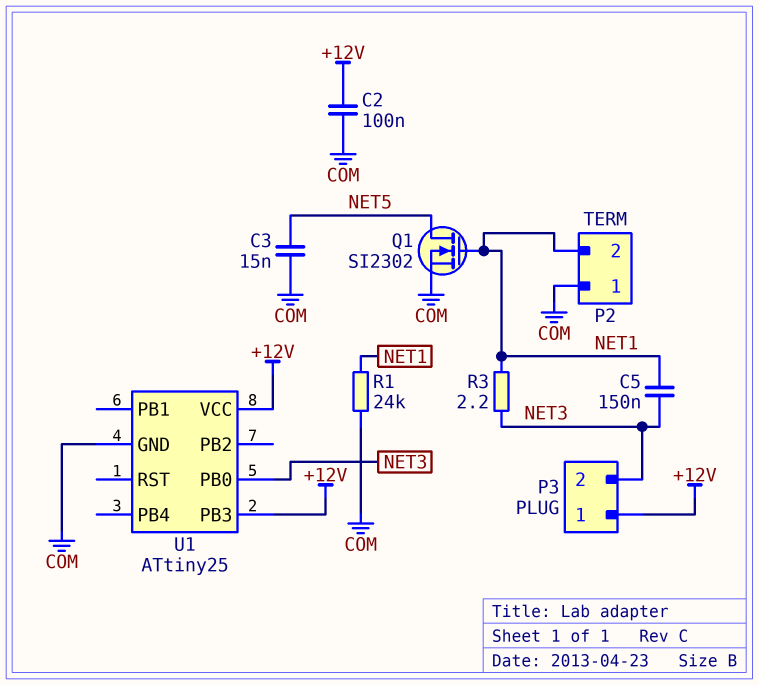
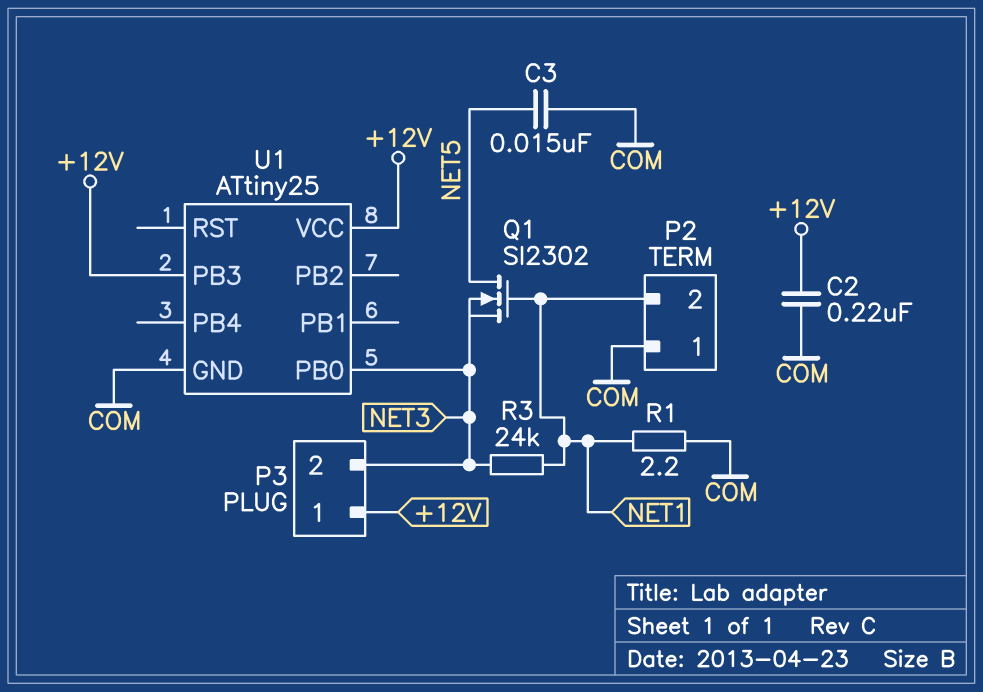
C2: 100nF (+12V, COM) -> 220nF (+12V, COM)
C5: 150nF (NET1, NET3) -> none
Q1: NMOS SI2302 (G NET1, D NET5, S COM) -> NMOS SI2302 (G NET1, D NET5, S NET3)
R1: 24k (COM, NET1) -> 2.2 (COM, NET1)
R3: 2.2 (NET1, NET3) -> 24k (NET1, NET3)

